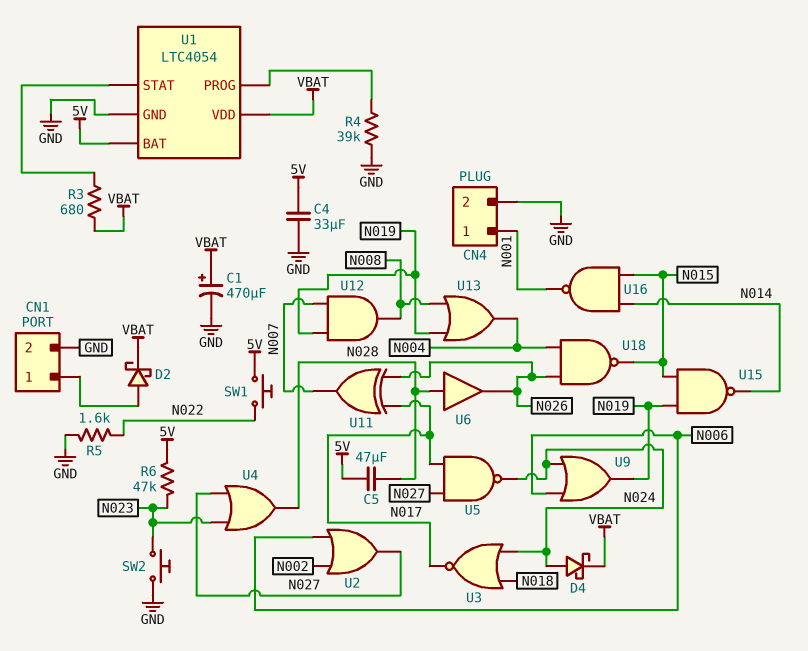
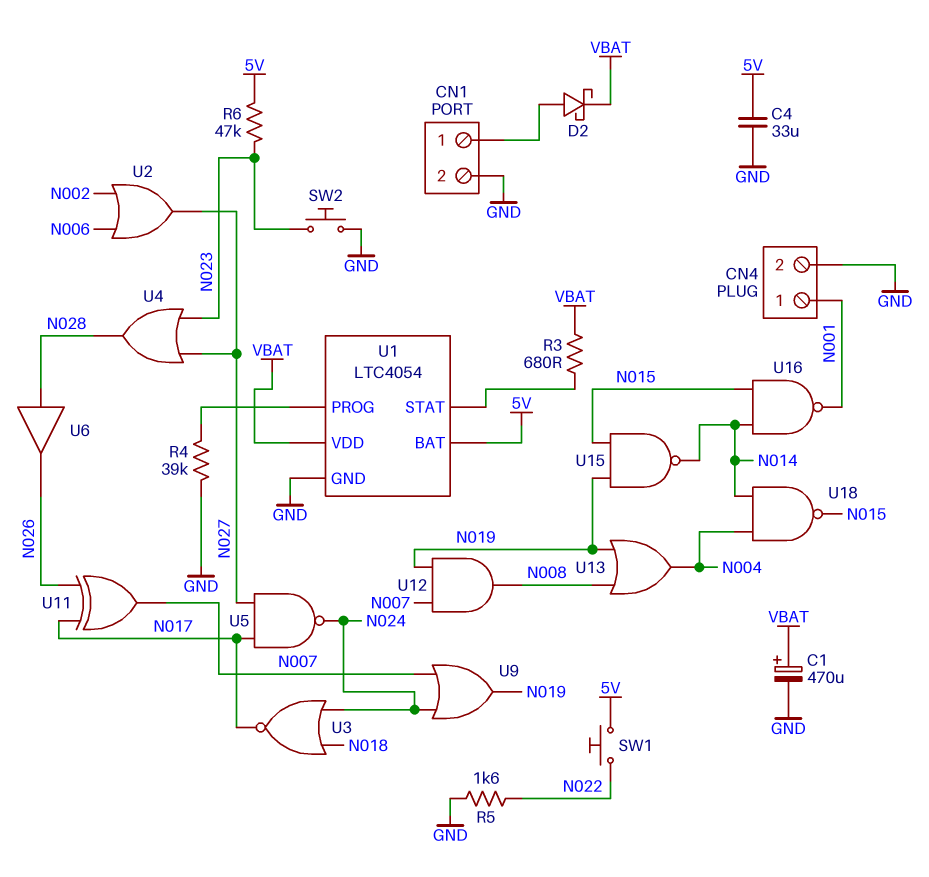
C5: 47uF (5V, N028) -> none
D4: schottky (A N024, K VBAT) -> none
U9: OR (in N006, in N024, out N019) -> OR (in N007, in N024, out N019)
U18: NAND (in N004, in N026, out N015) -> NAND (in N004, in N014, out N015)

